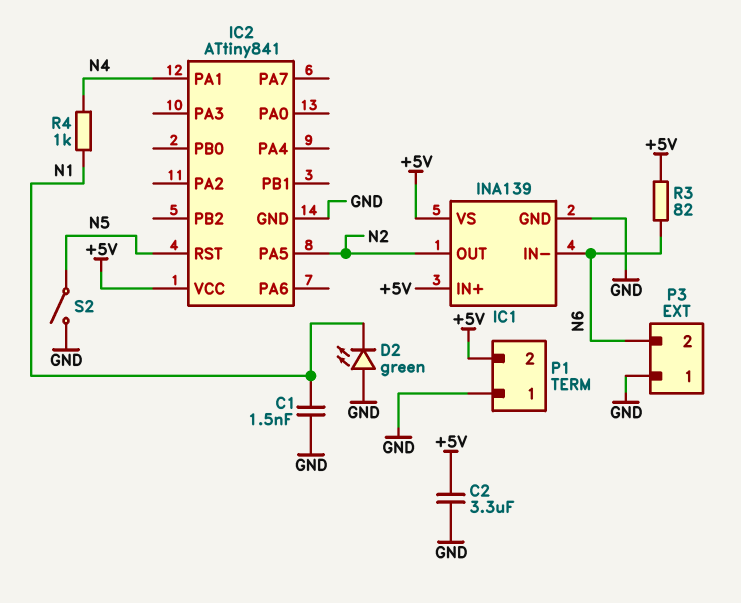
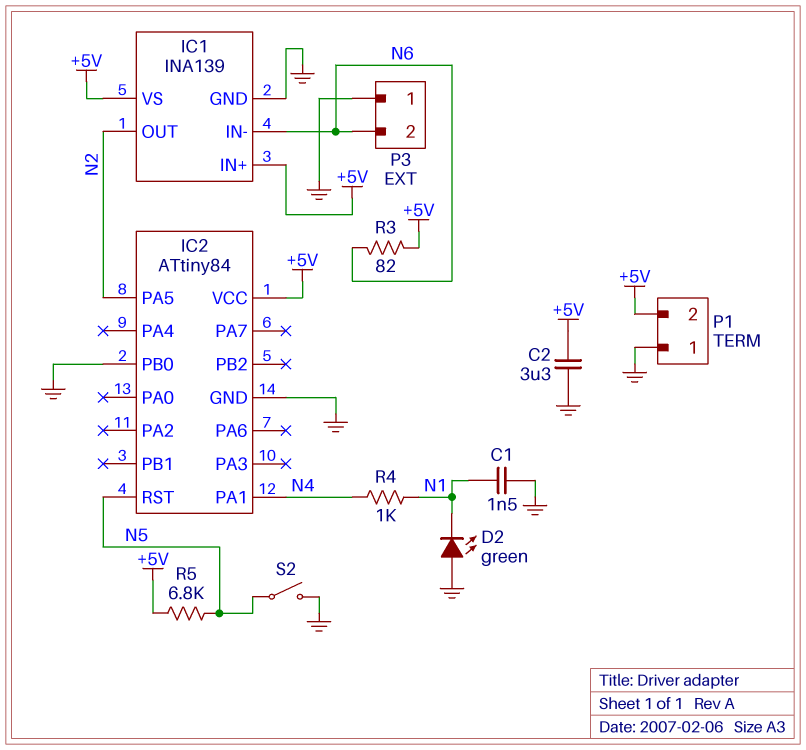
IC2: ATtiny841 -> ATtiny84
IC2 pin PB0: none -> GND
R5: none -> 6.8k (+5V, N5)

